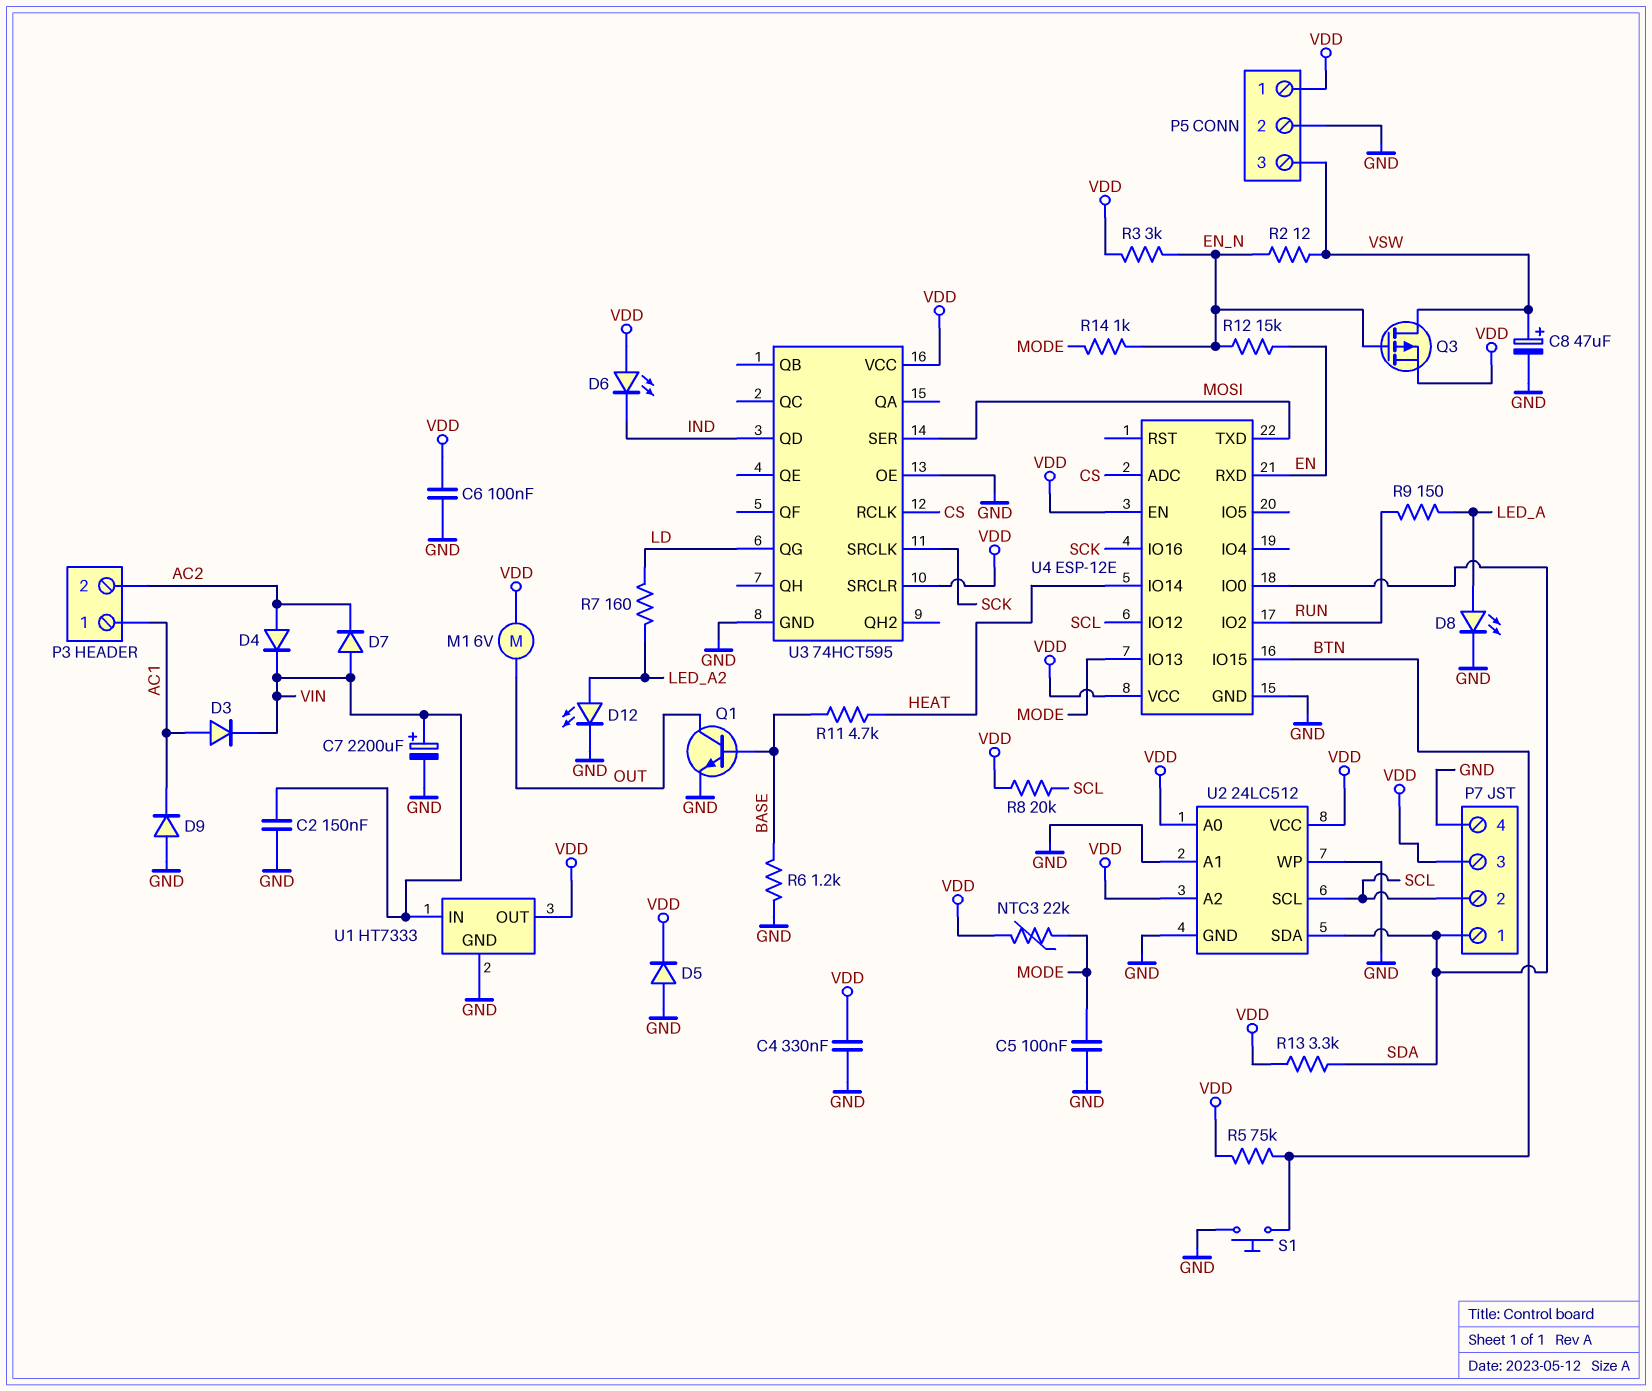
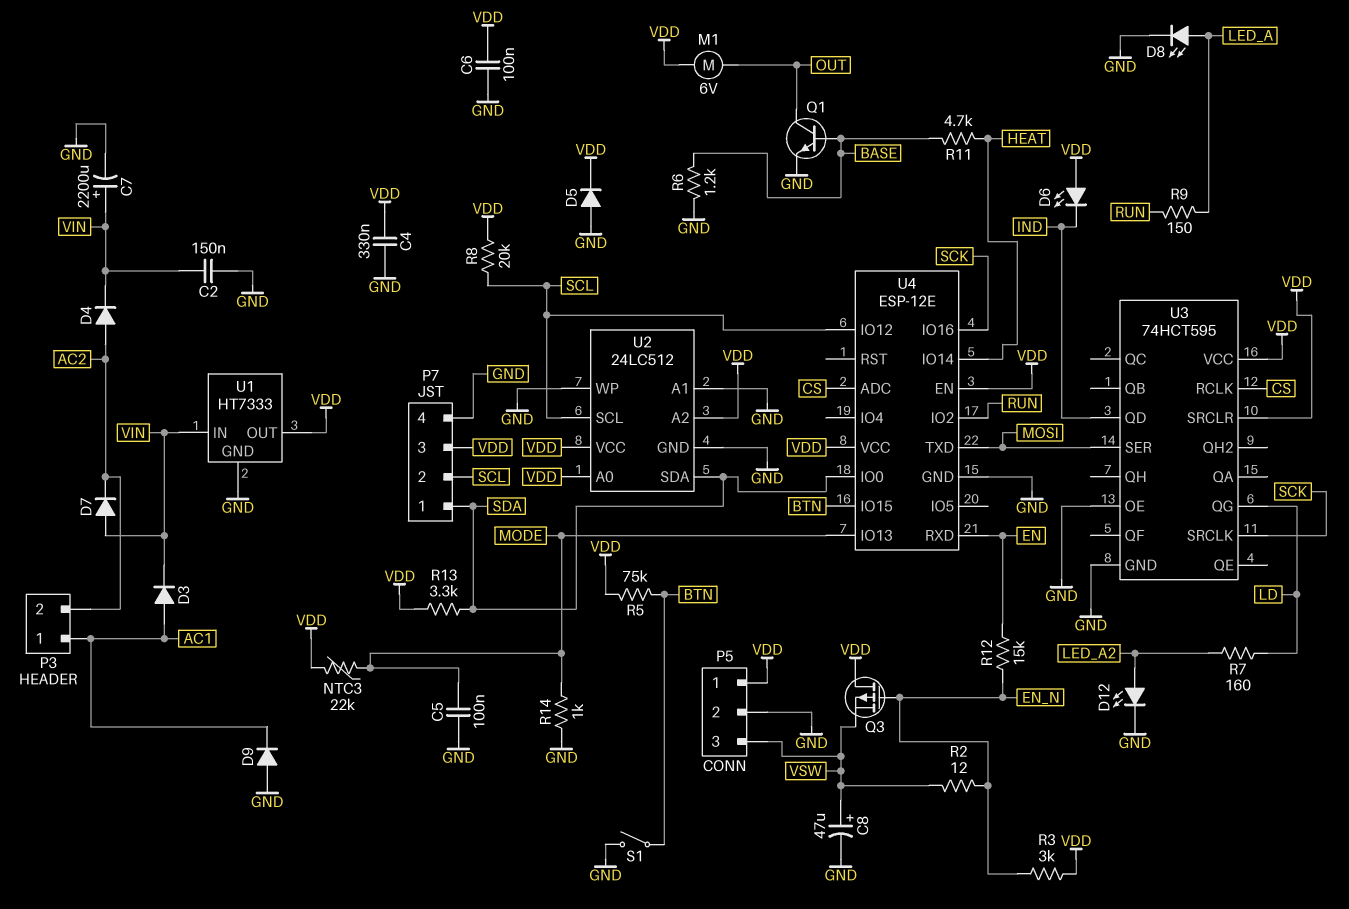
Q3: PMOS (G EN_N, D VSW, S VDD) -> PMOS (G EN_N, D VDD, S VSW)
R14: 1k (EN_N, MODE) -> 1k (GND, MODE)
S1: button (BTN, GND) -> switch (BTN, GND)

